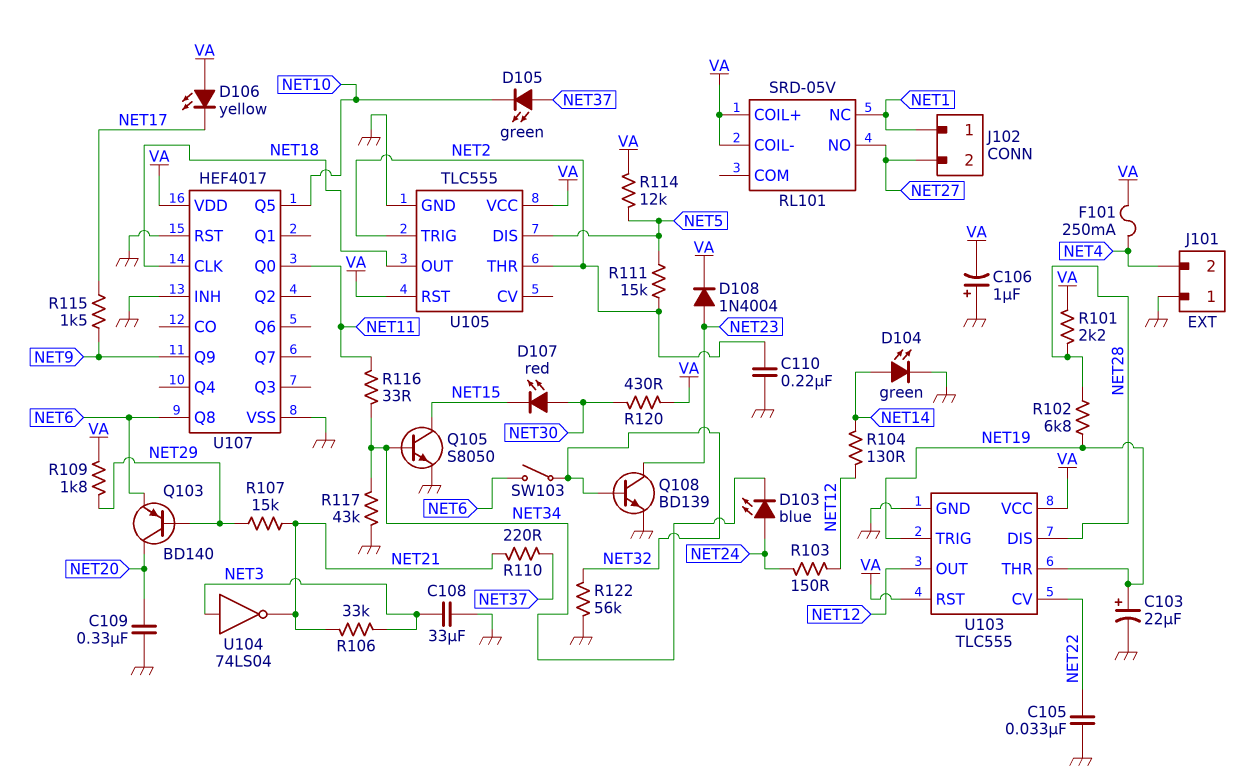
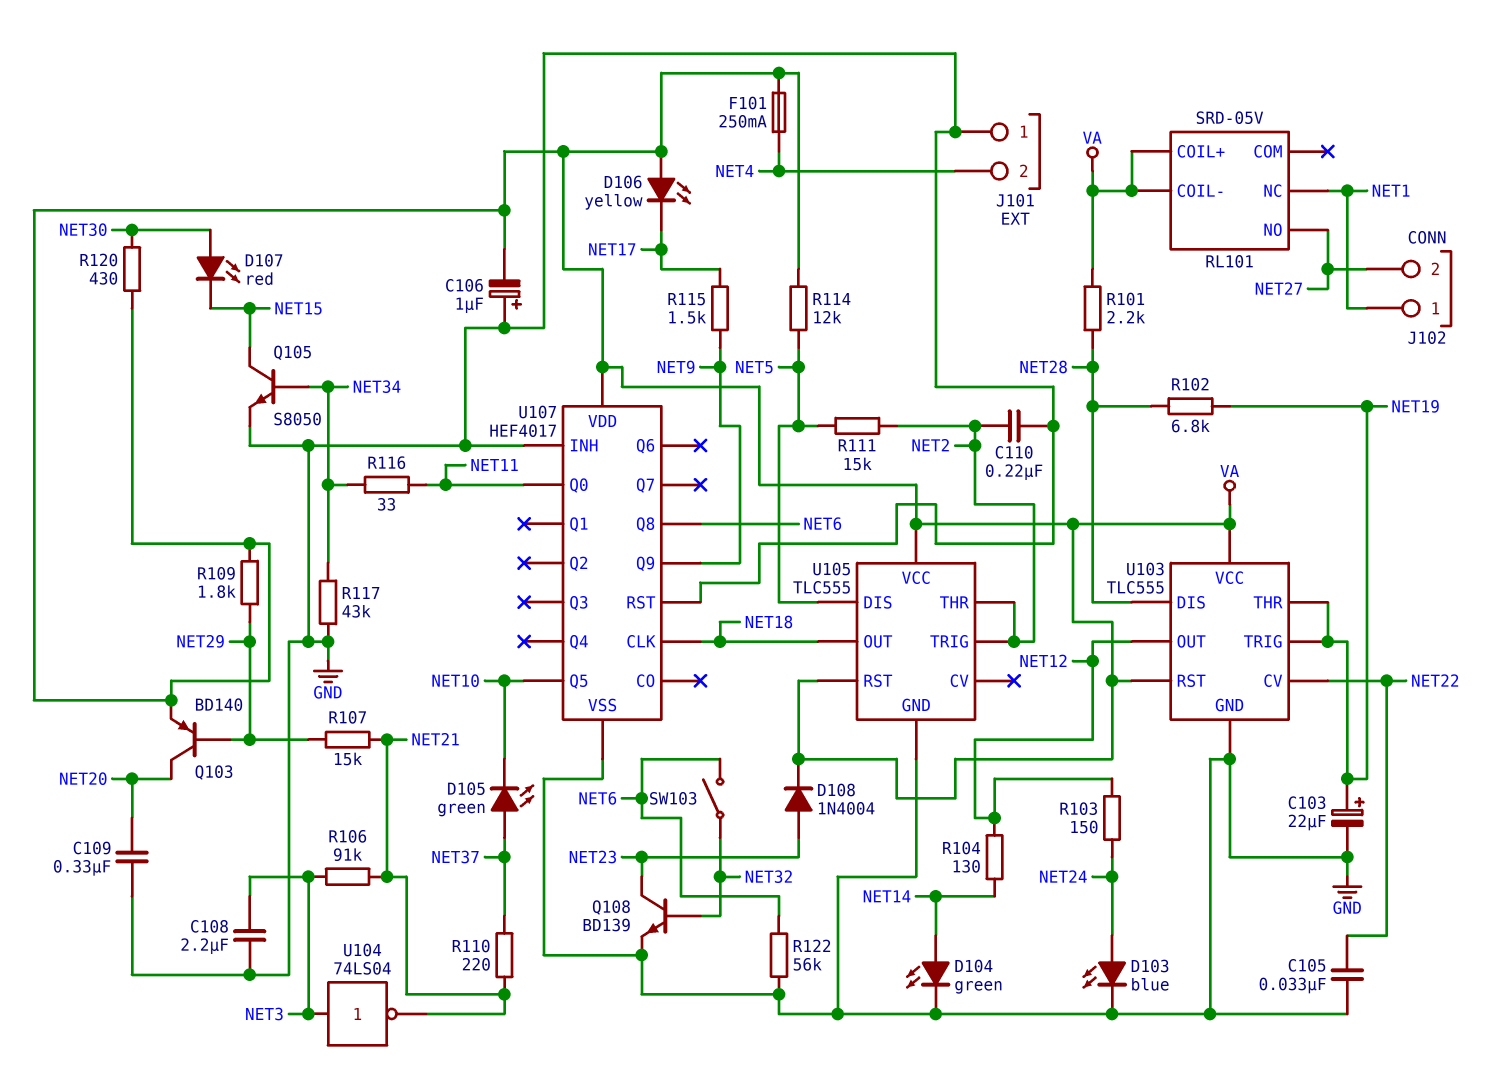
C108: 33uF (GND, NET3) -> 2.2uF (GND, NET3)
D103: LED blue (A NET24, K NET34) -> LED blue (A NET24, K GND)
Q103: PNP BD140 (B NET29, C NET20, E NET6) -> PNP BD140 (B NET29, C NET20, E VA)
R106: 33k (NET3, NET21) -> 91k (NET3, NET21)
R122: 56k (GND, NET32) -> 56k (GND, NET6)

